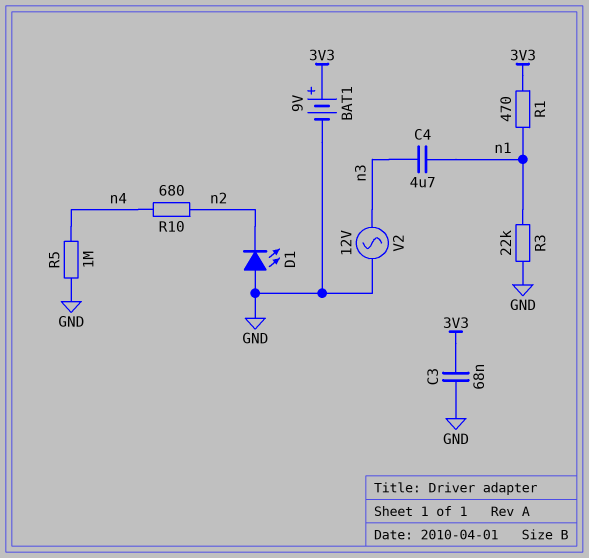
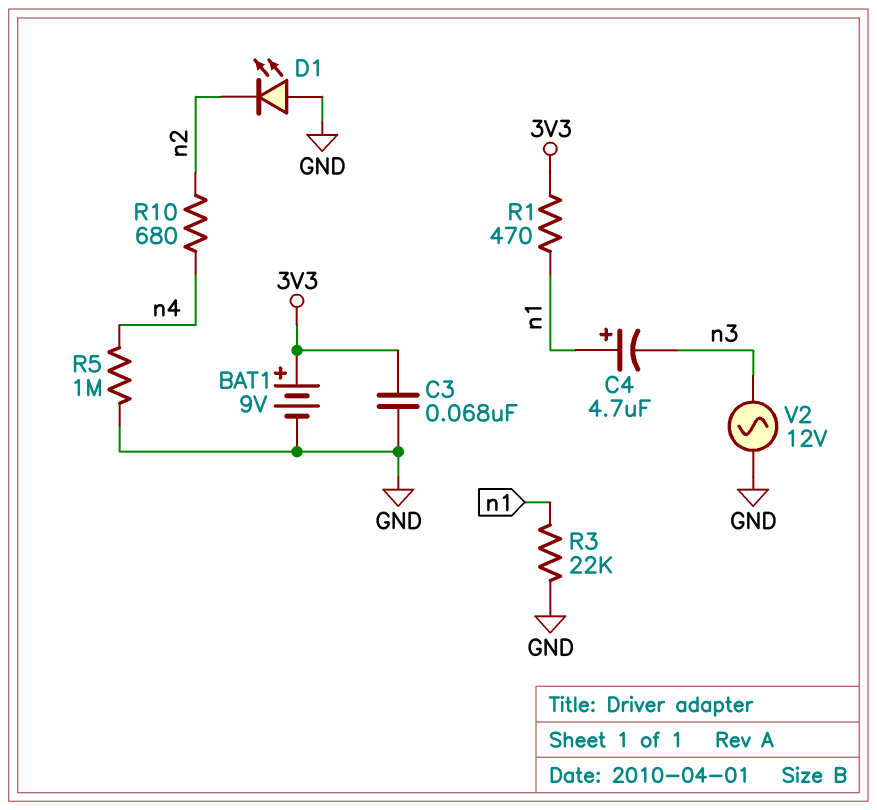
C4: 4.7uF (n1, n3) -> 4.7uF (plus n1, minus n3)

